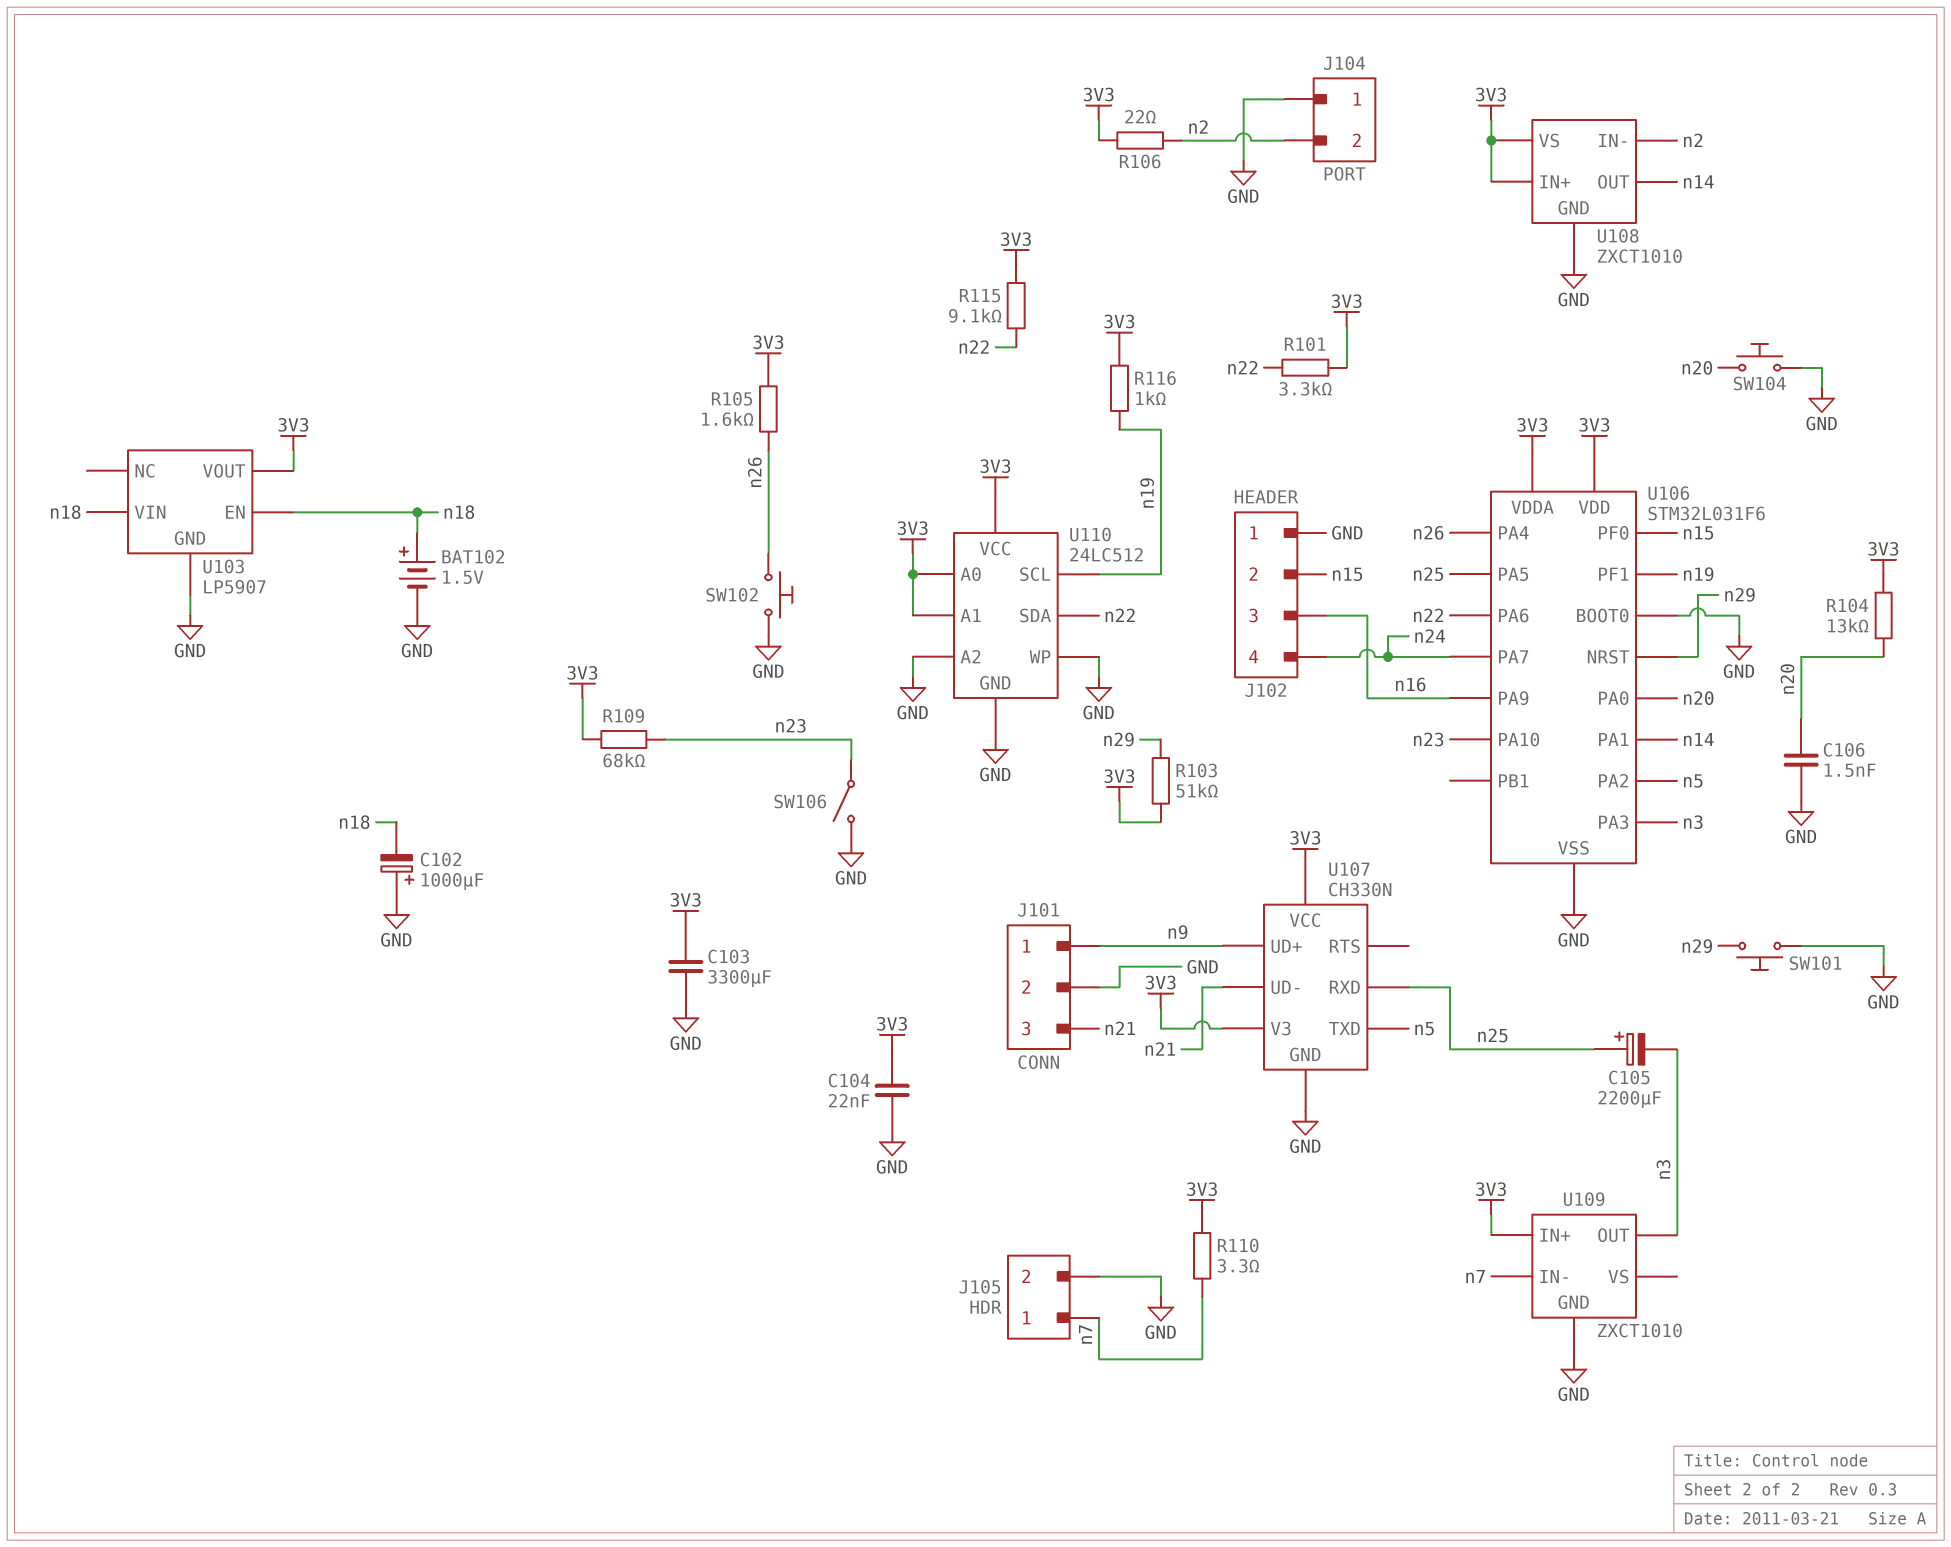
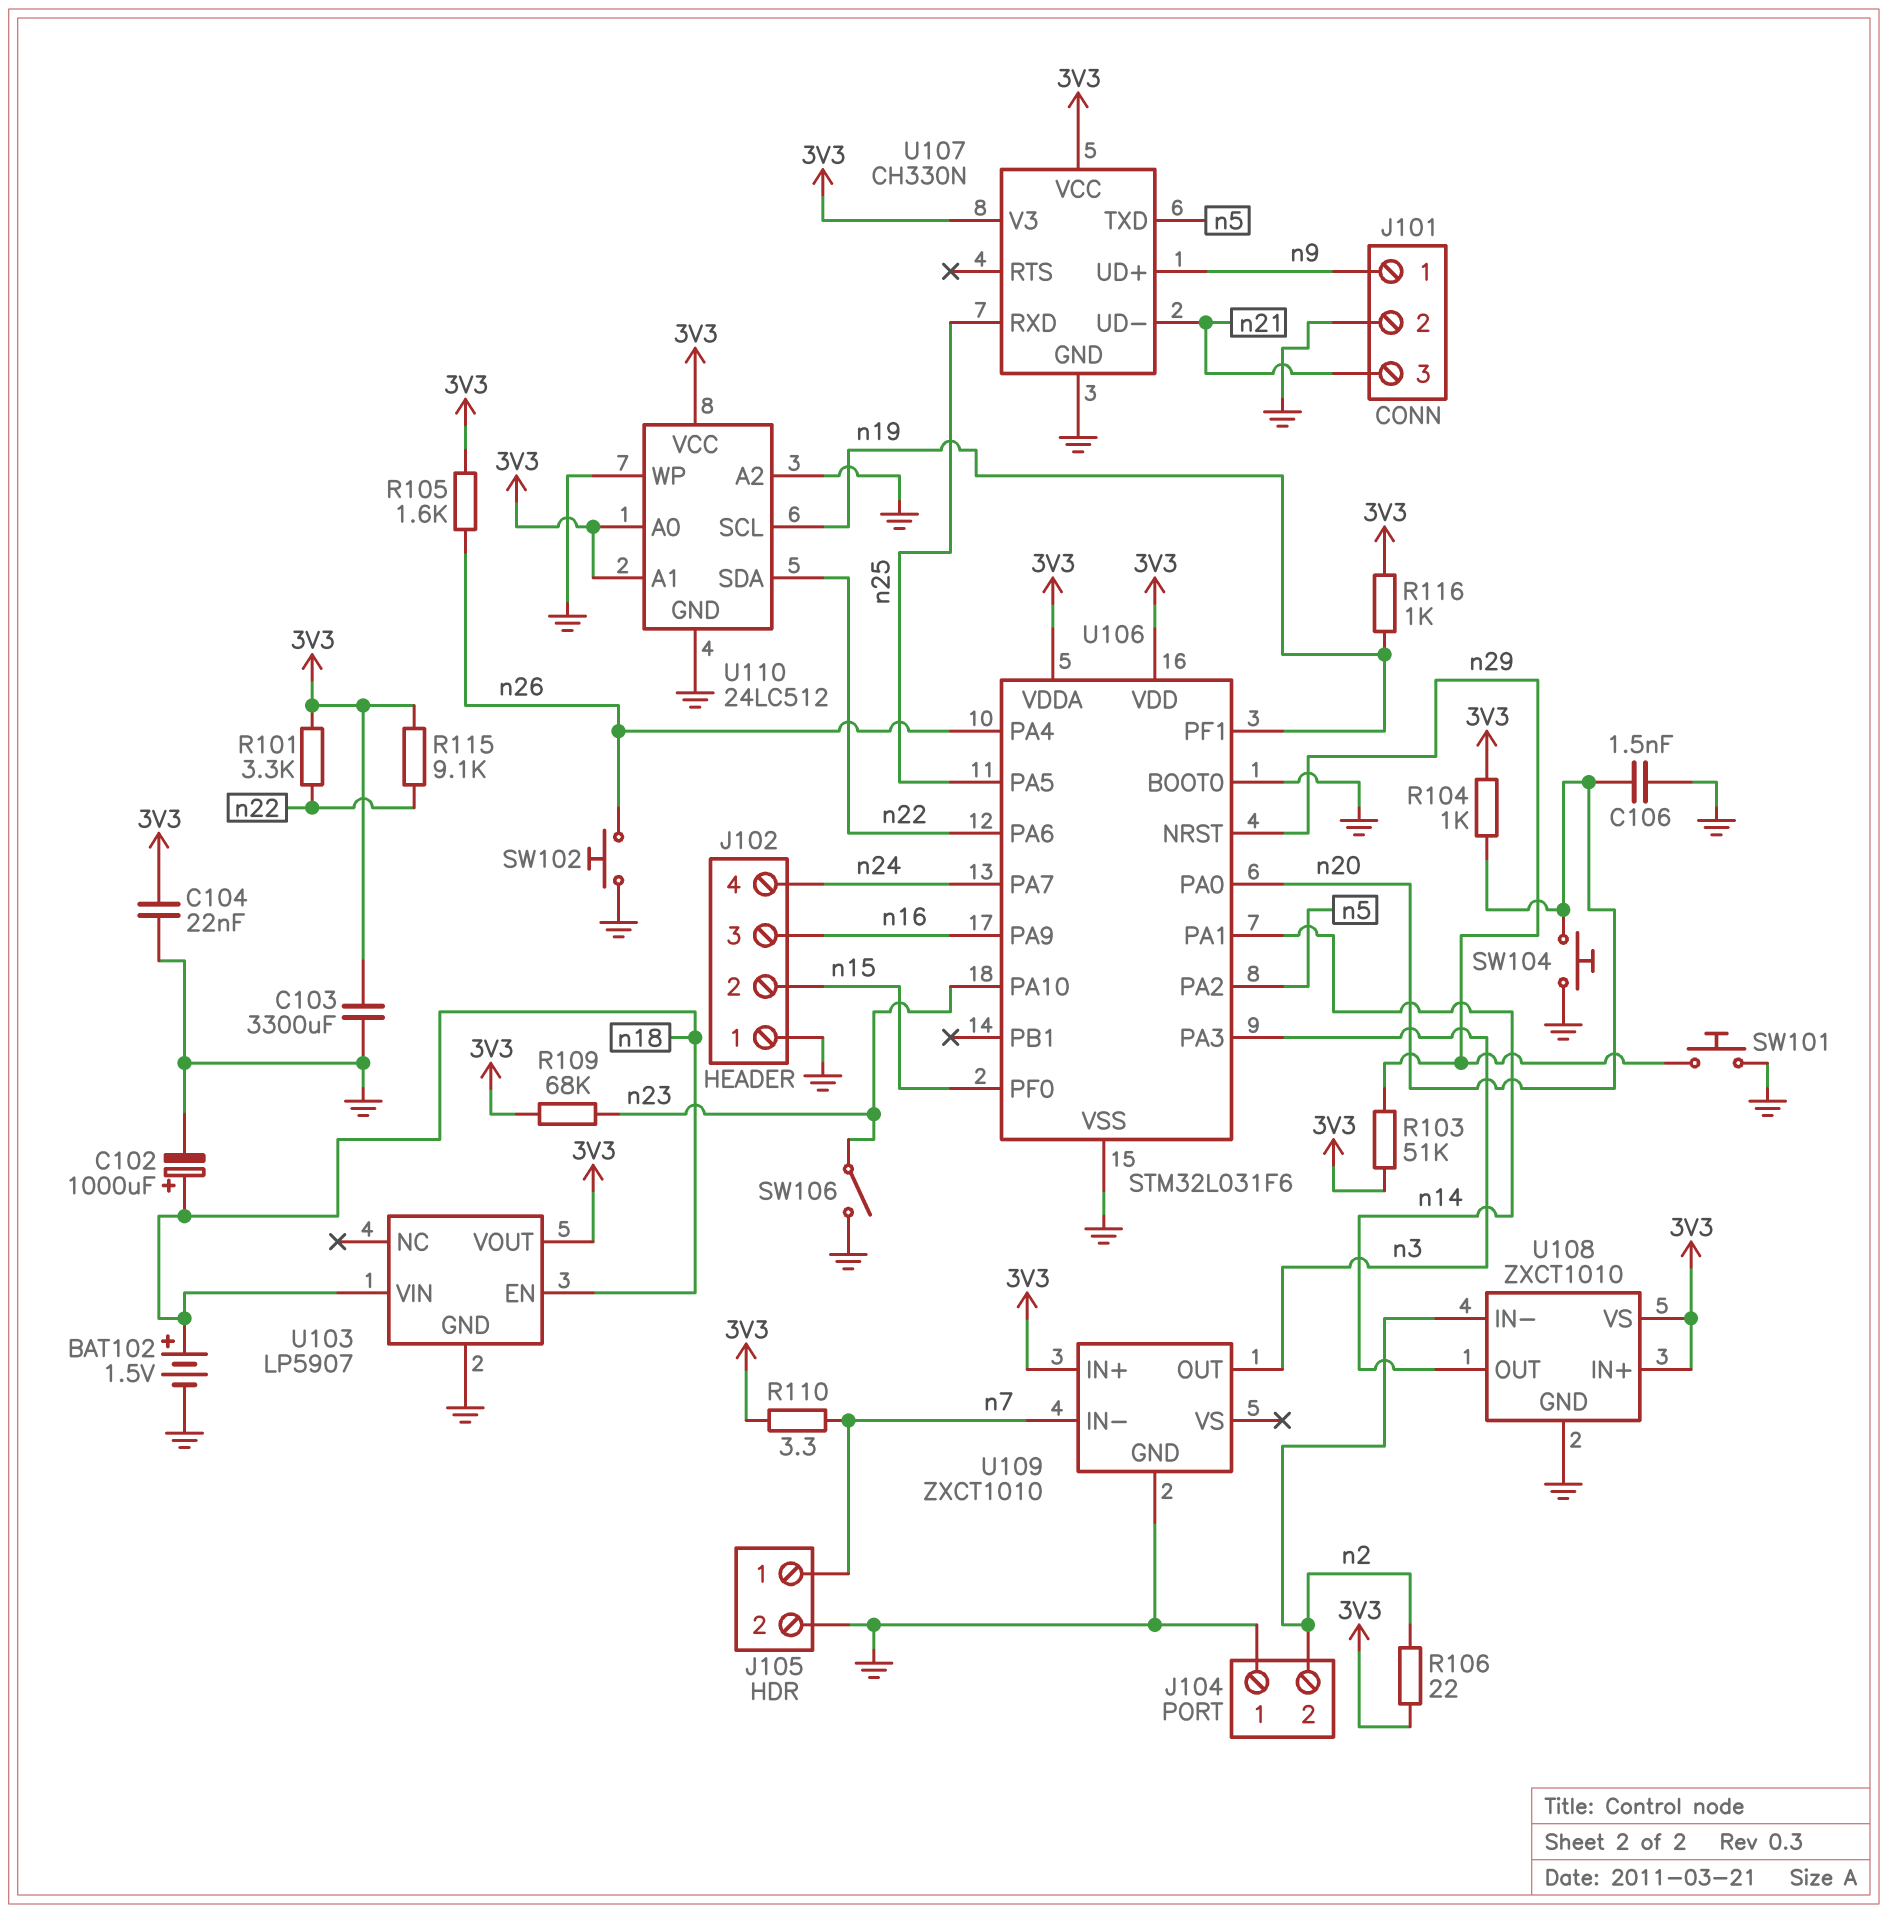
C102: 1000uF (plus GND, minus n18) -> 1000uF (plus n18, minus GND)
C105: 2200uF (plus n25, minus n3) -> none
R104: 13k (3V3, n20) -> 1k (3V3, n20)

